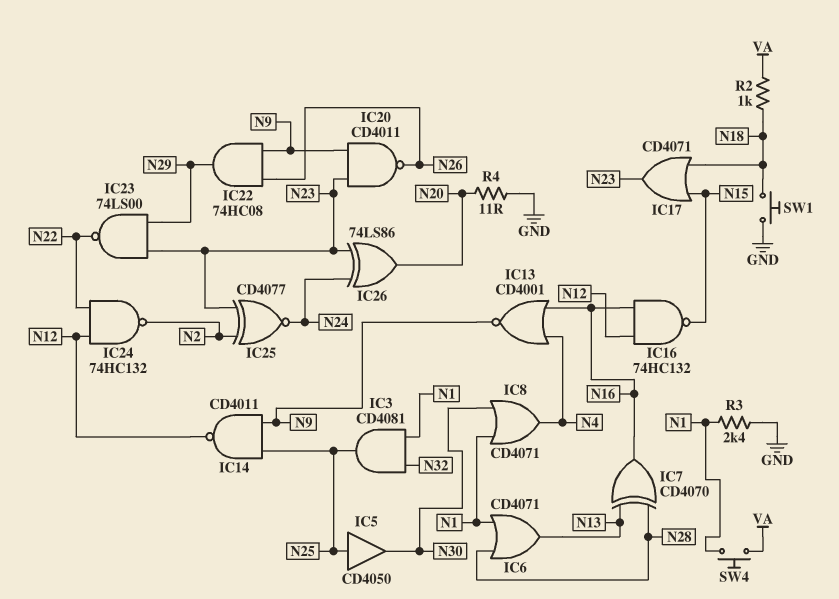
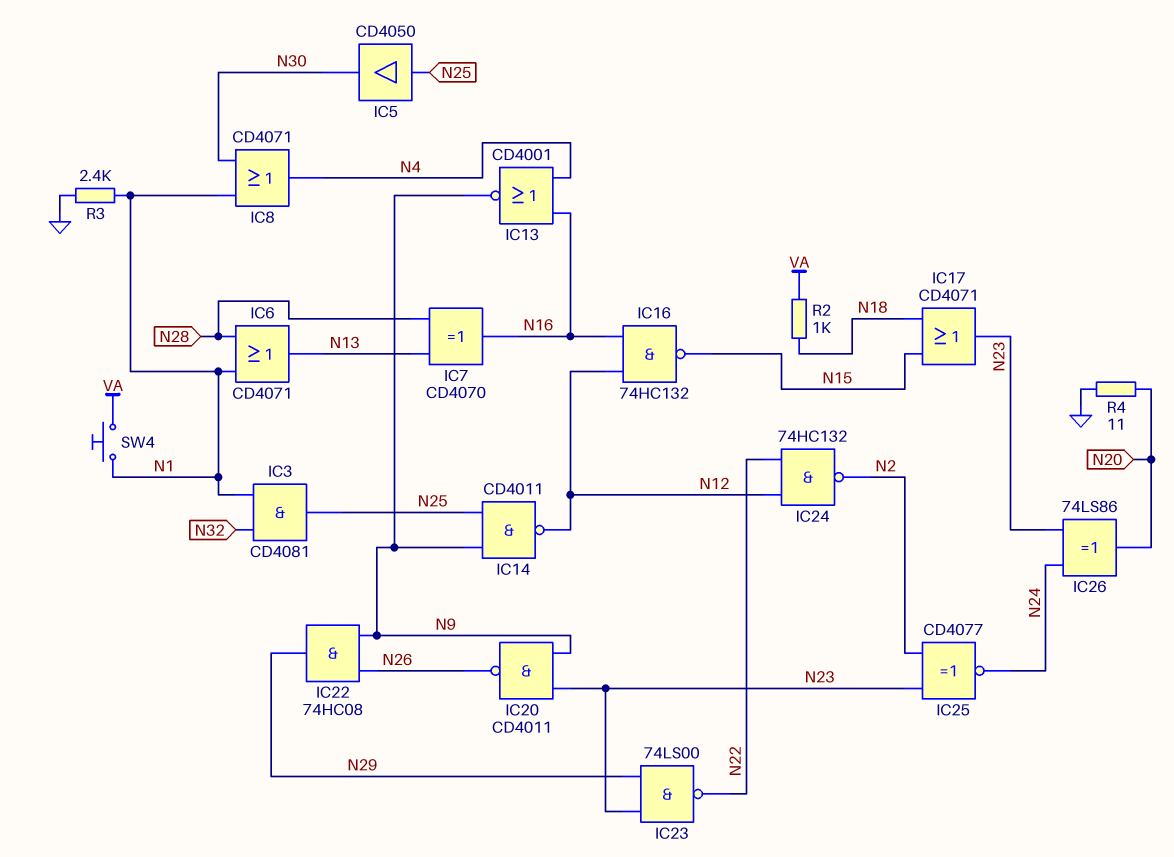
SW1: button (GND, N18) -> none

